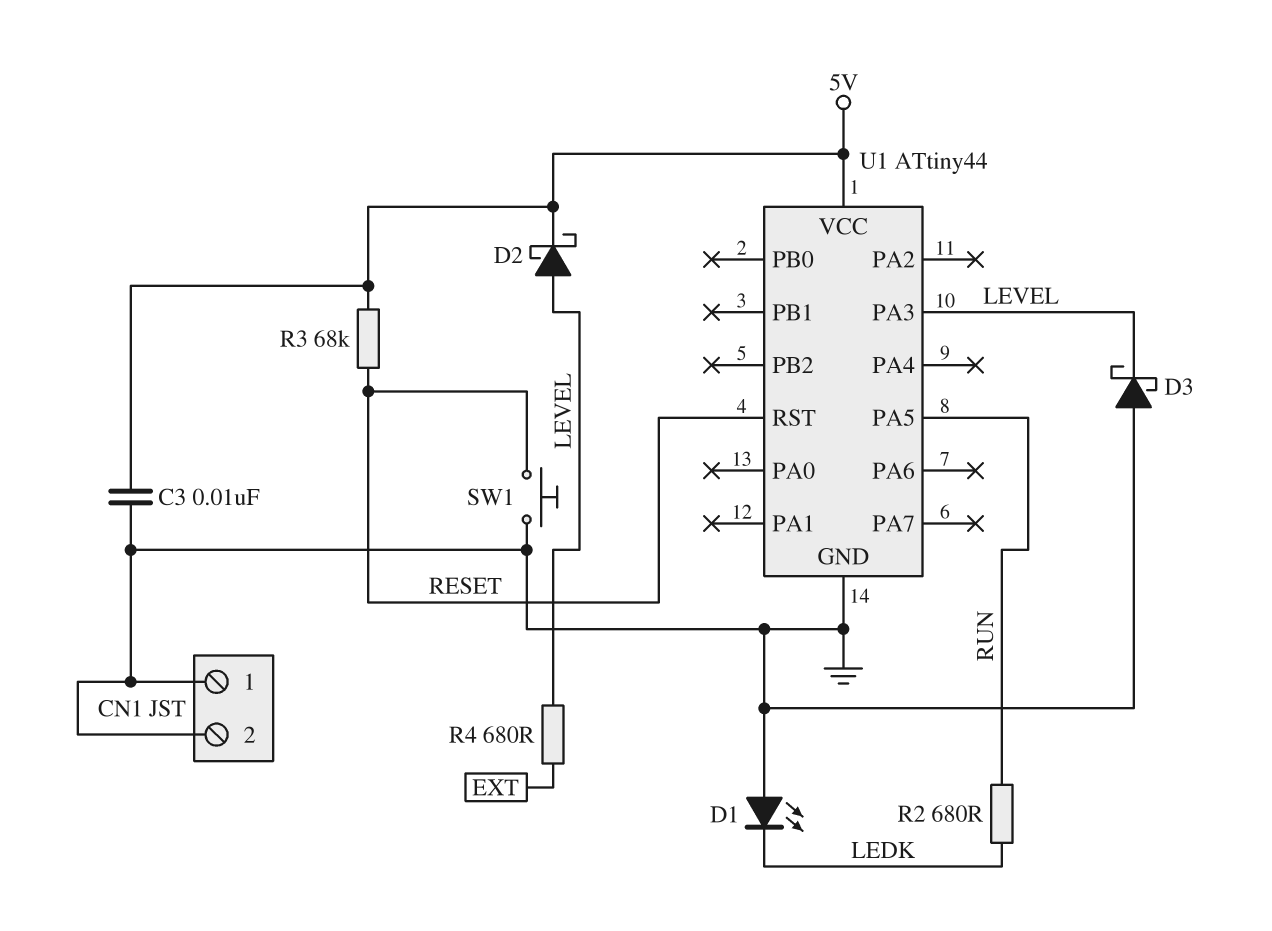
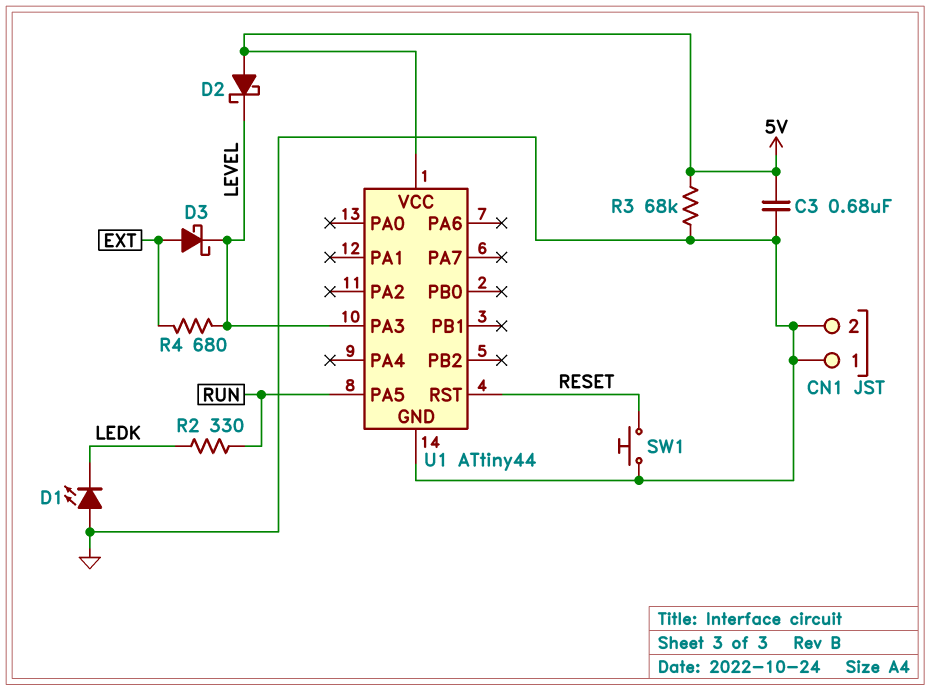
C3: 10nF (5V, GND) -> 680nF (5V, GND)
D2: schottky (A LEVEL, K 5V) -> schottky (A 5V, K LEVEL)
D3: schottky (A GND, K LEVEL) -> schottky (A EXT, K LEVEL)
R2: 680 (LEDK, RUN) -> 330 (LEDK, RUN)
R3: 68k (5V, RESET) -> 68k (5V, GND)

